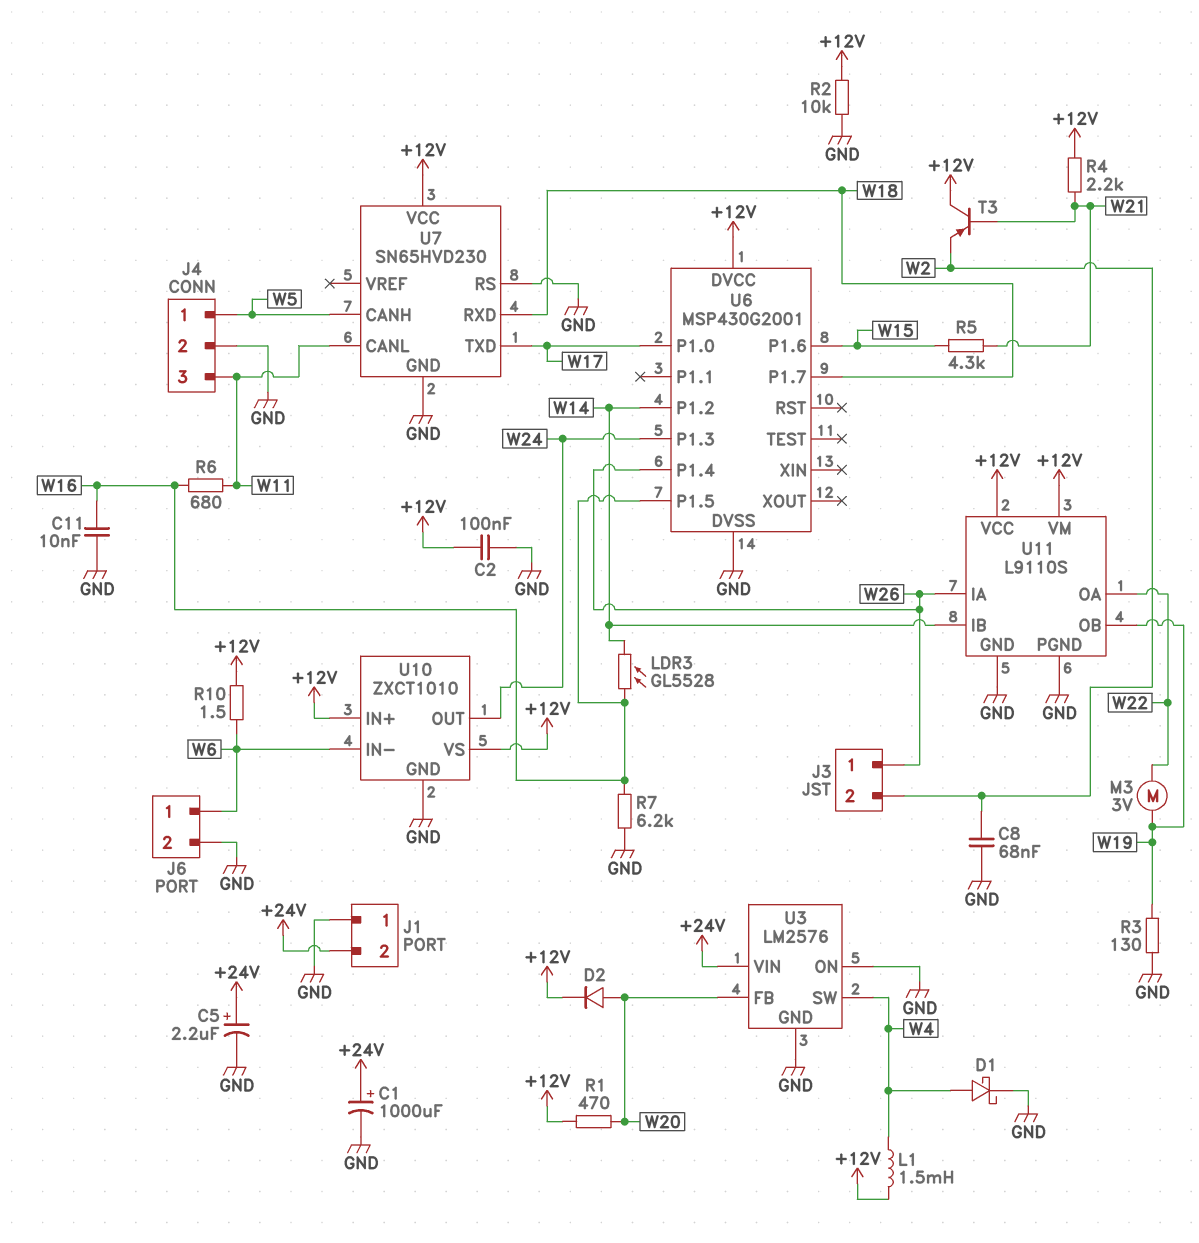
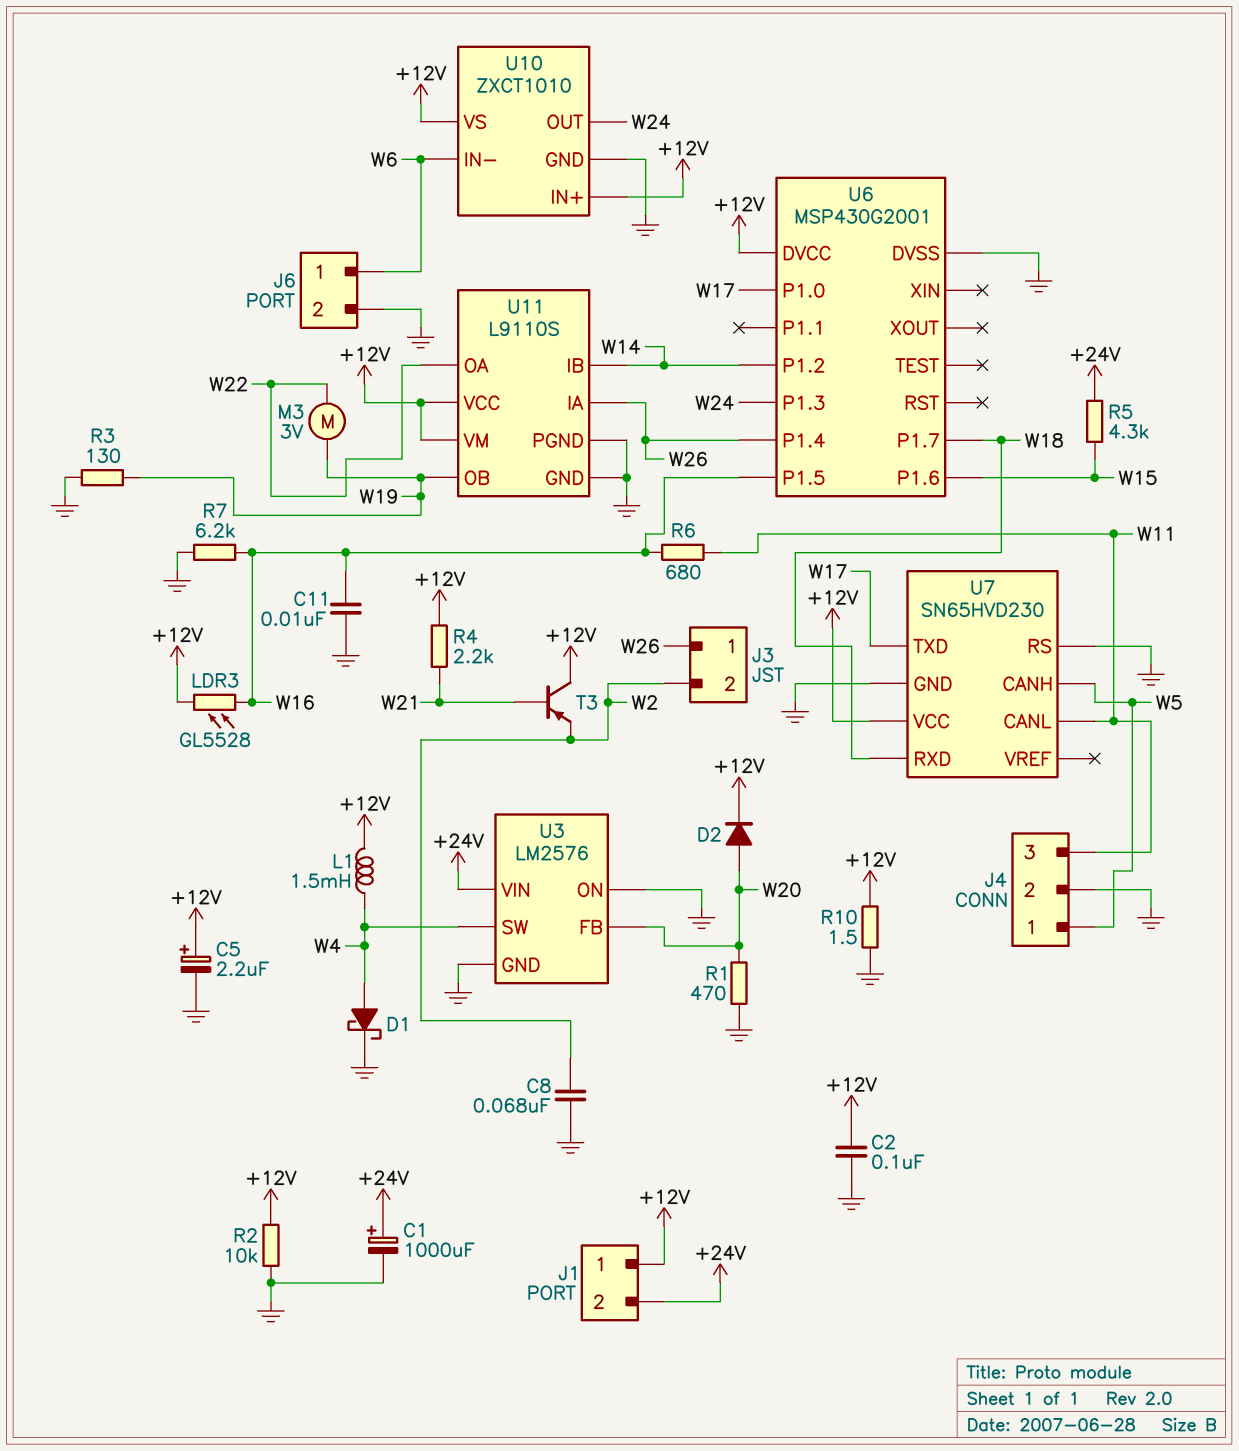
C5: 2.2uF (plus +24V, minus GND) -> 2.2uF (plus +12V, minus GND)
J1 pin 1: GND -> +12V
LDR3: GL5528 (W14, W16) -> GL5528 (+12V, W16)
R1: 470 (+12V, W20) -> 470 (GND, W20)
R5: 4.3k (W15, W21) -> 4.3k (+24V, W15)
R10: 1.5 (+12V, W6) -> 1.5 (+12V, GND)

